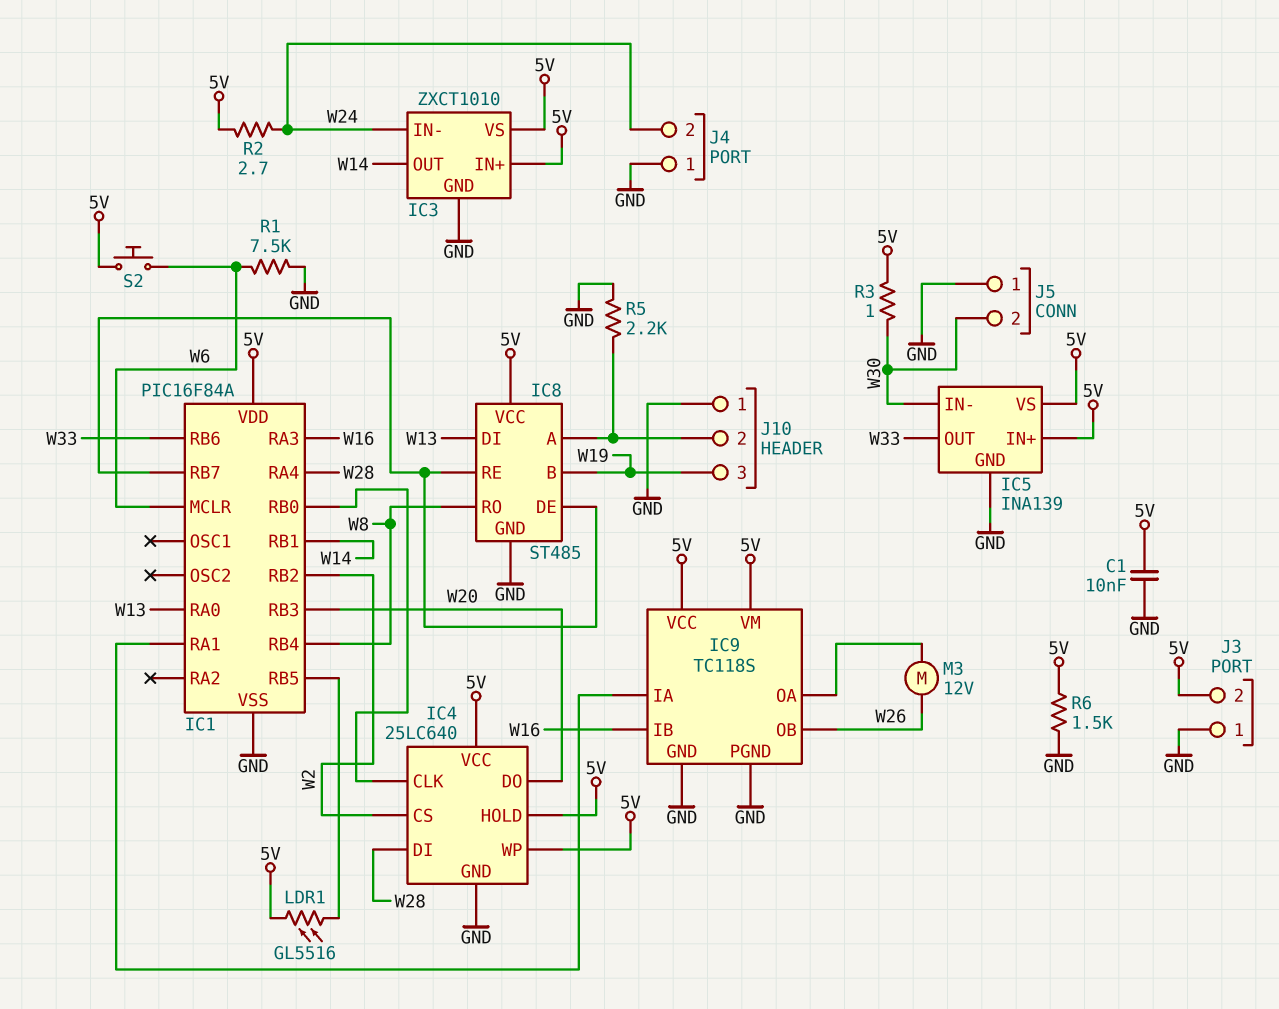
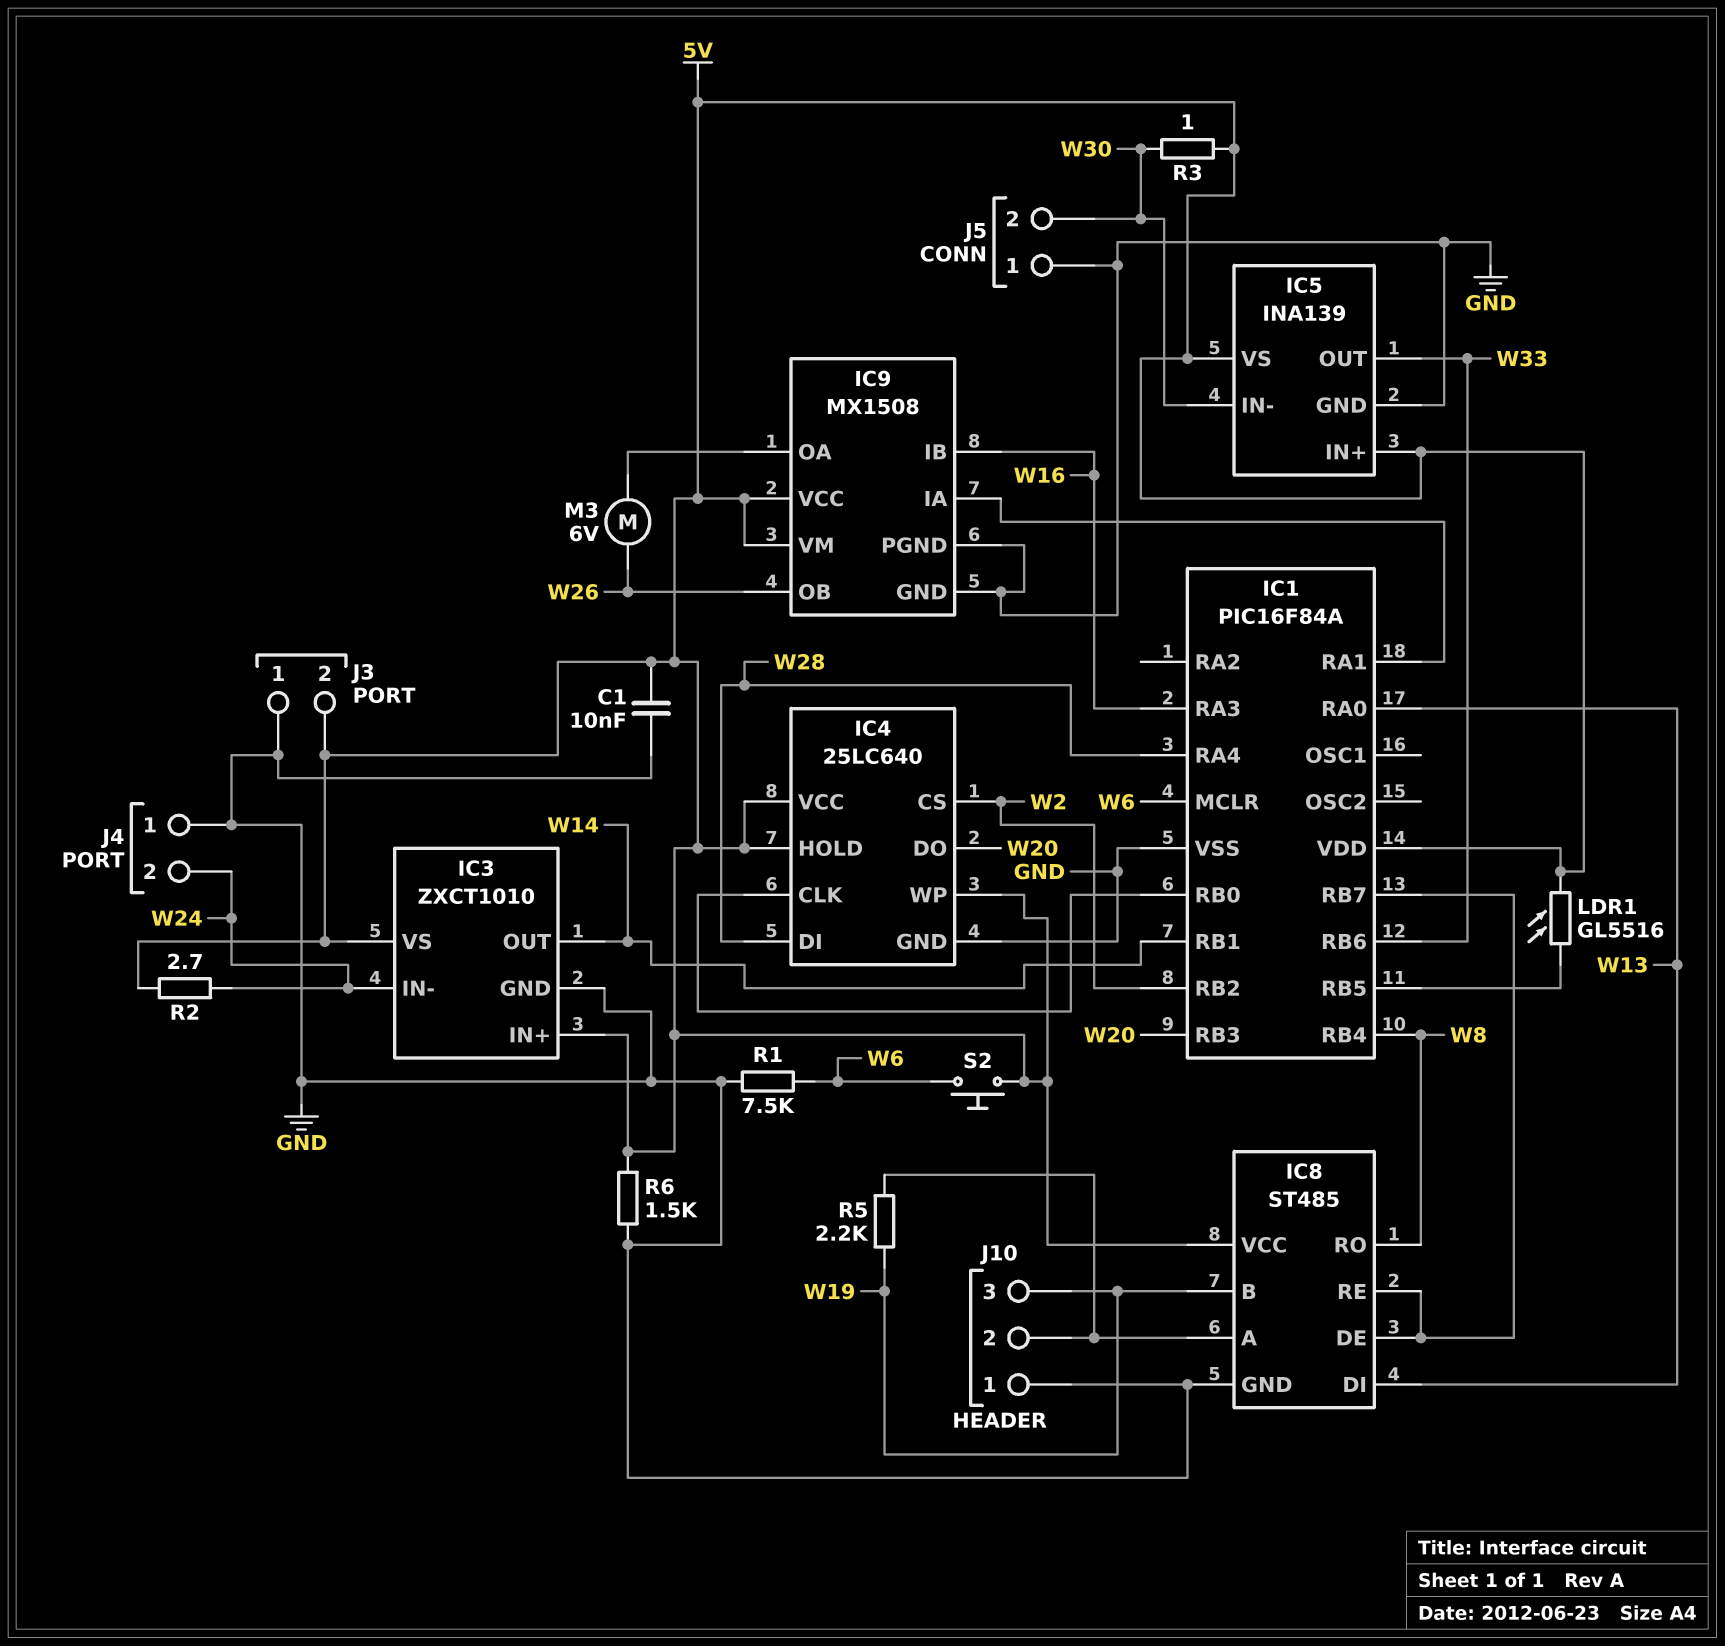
IC9: TC118S -> MX1508
M3: motor 12V (IC9/OA, W26) -> motor 6V (IC9/OA, W26)
R5: 2.2k (GND, IC8/A) -> 2.2k (IC8/A, W19)

